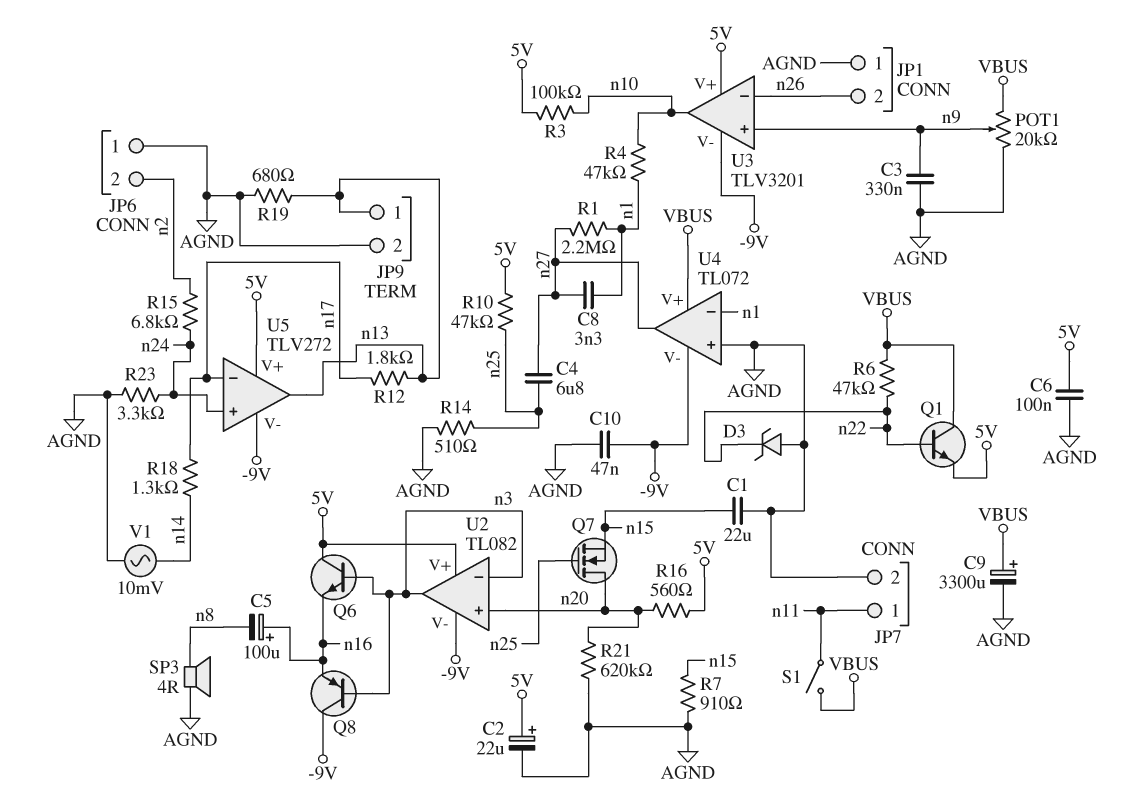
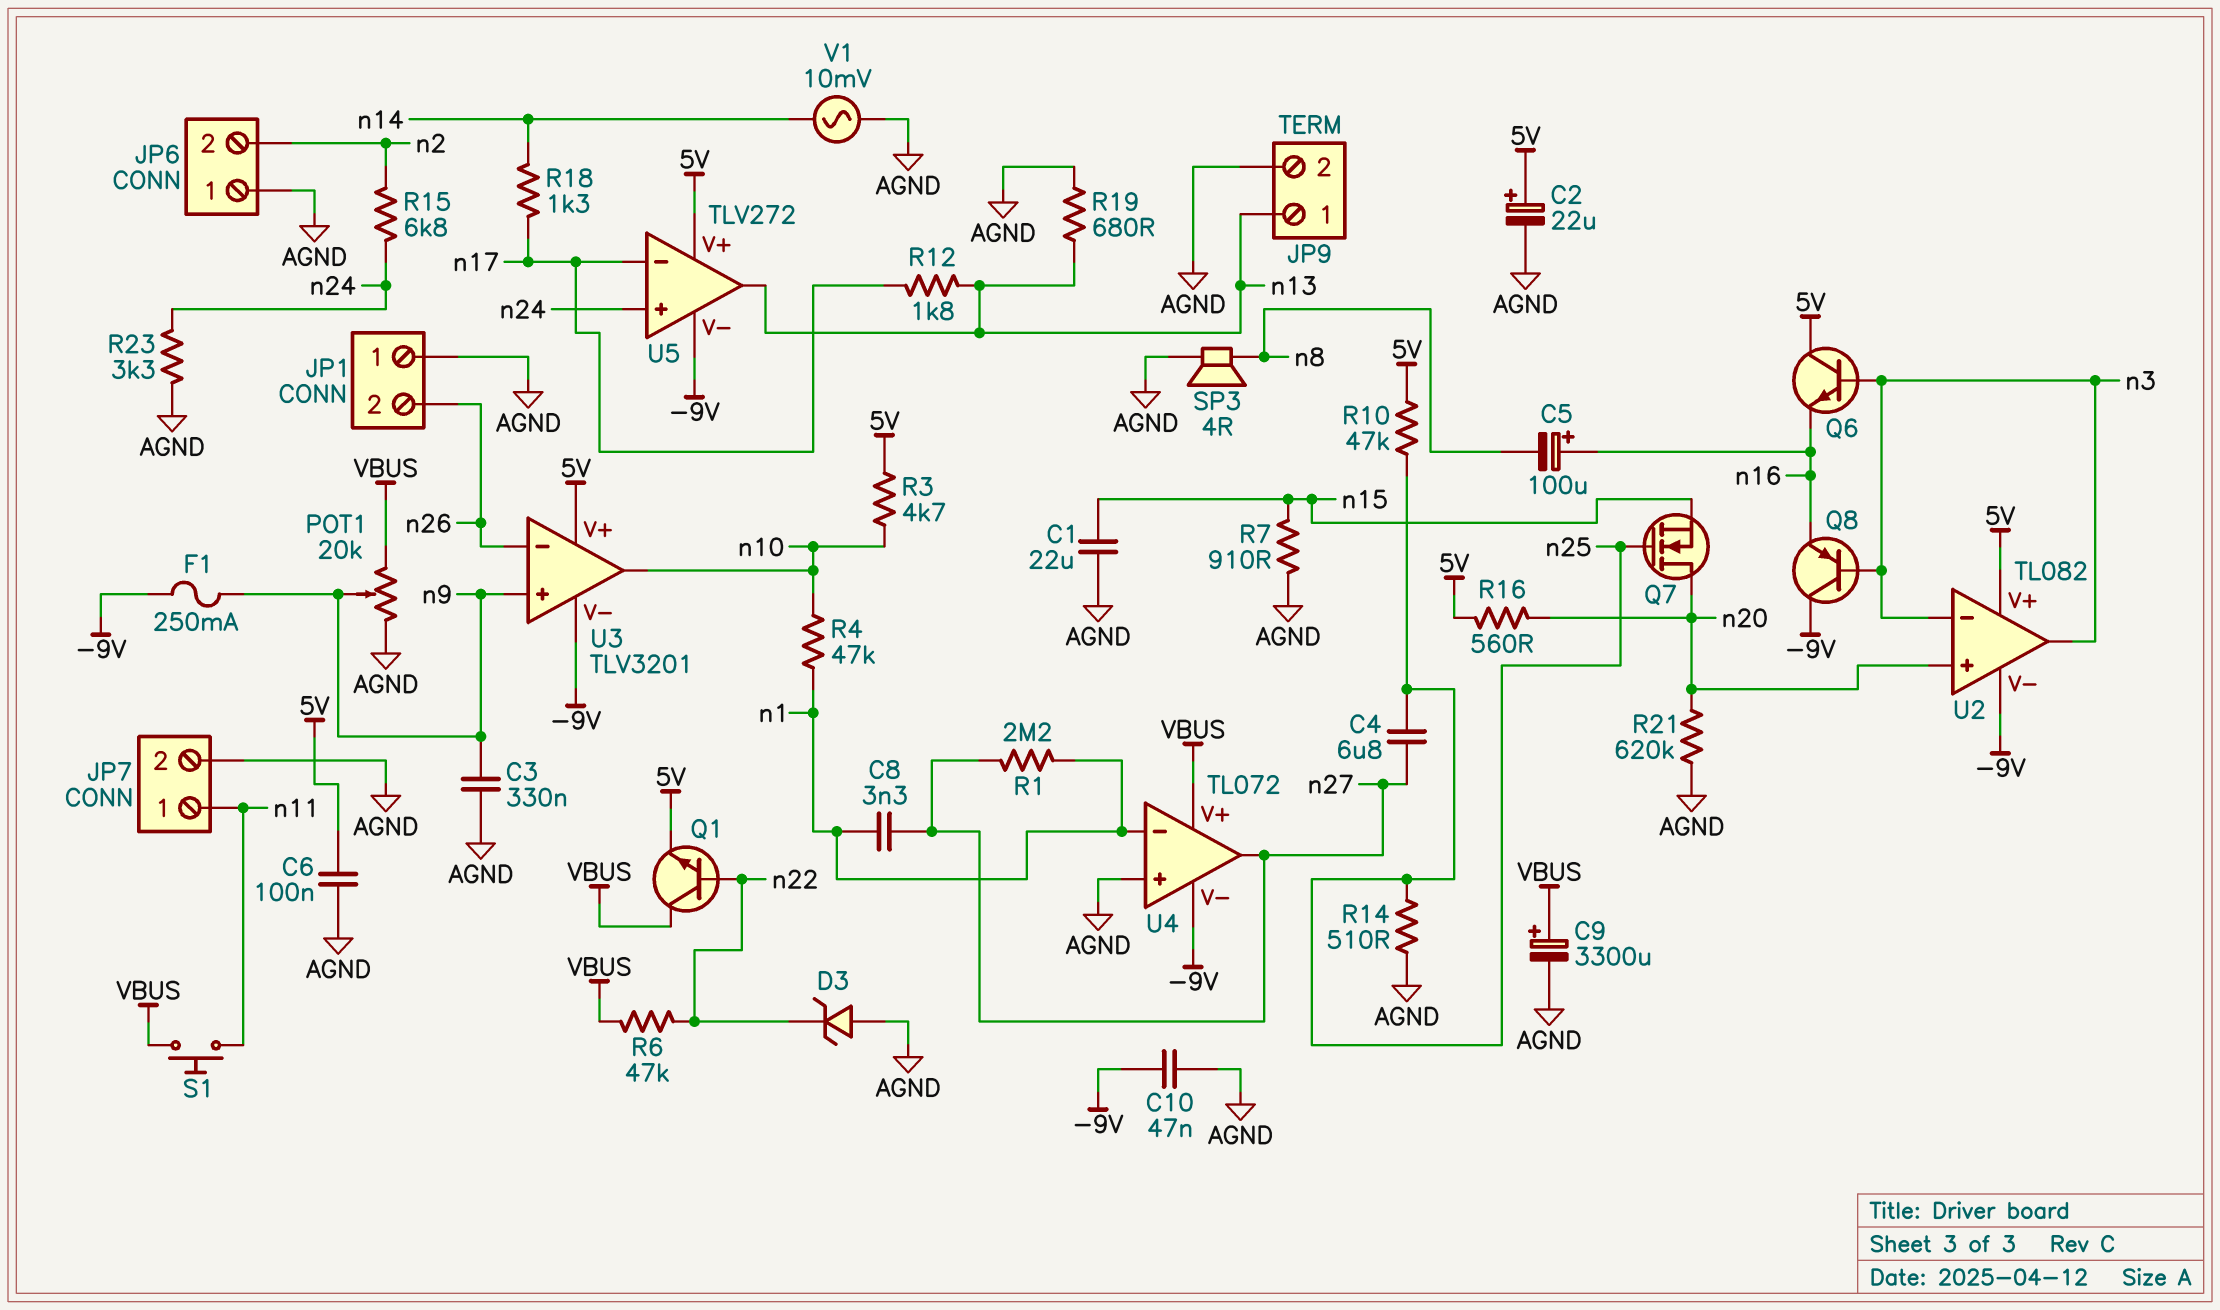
F1: none -> 250mA (-9V, n9)
R3: 100k (5V, n10) -> 4.7k (5V, n10)
S1: switch (VBUS, n11) -> button (VBUS, n11)

